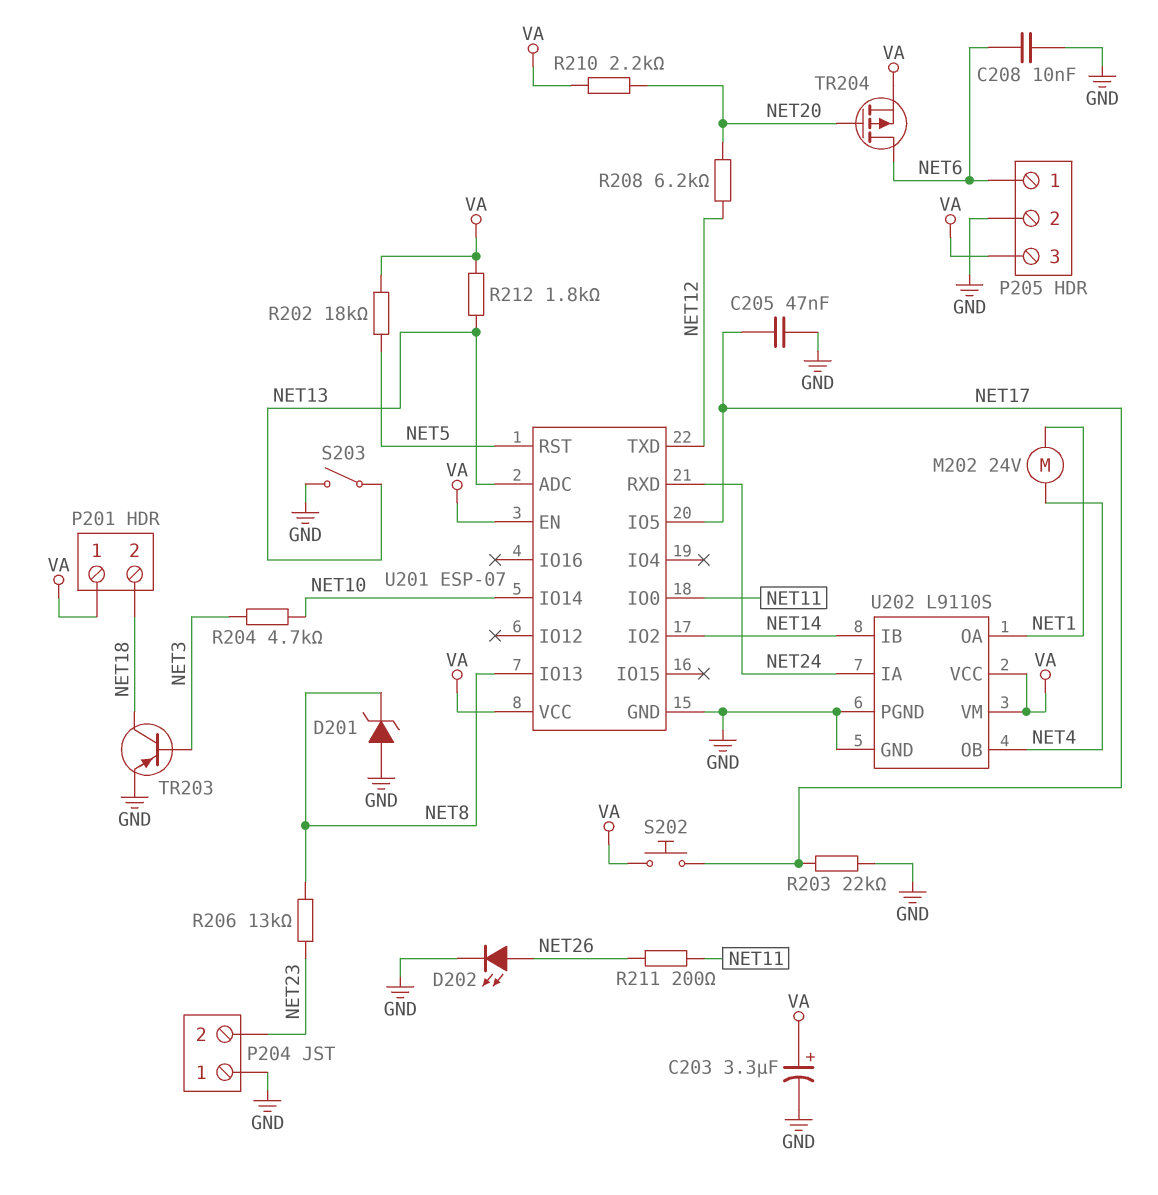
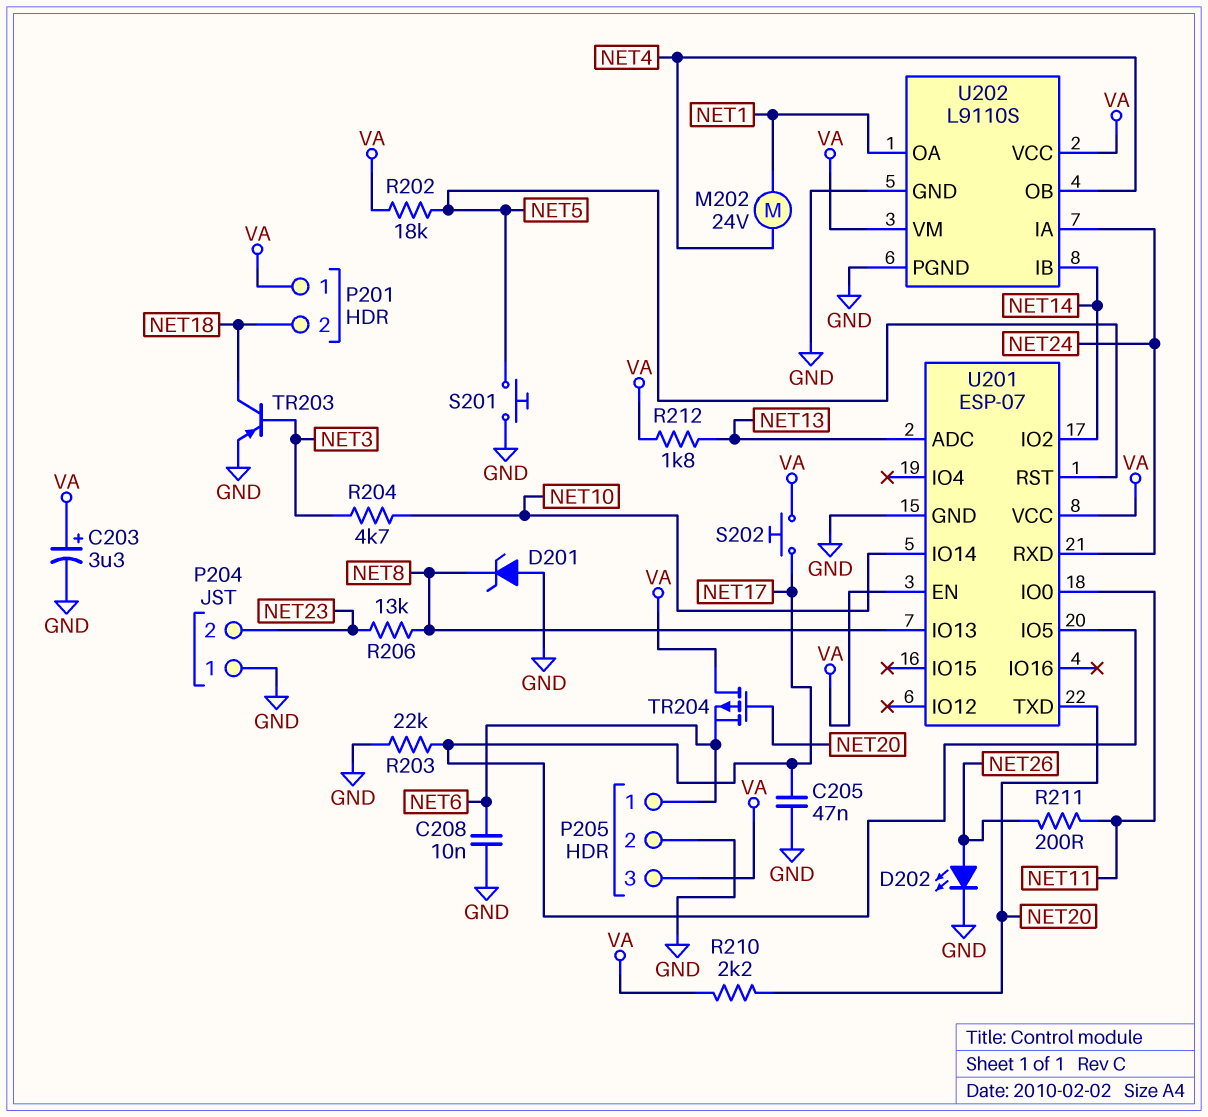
R208: 6.2k (NET12, NET20) -> none
S201: none -> button (GND, NET5)
S203: switch (GND, NET13) -> none
TR204: PMOS (G NET20, D NET6, S VA) -> PMOS (G NET20, D VA, S NET6)
U201 pin TXD: NET12 -> NET20

